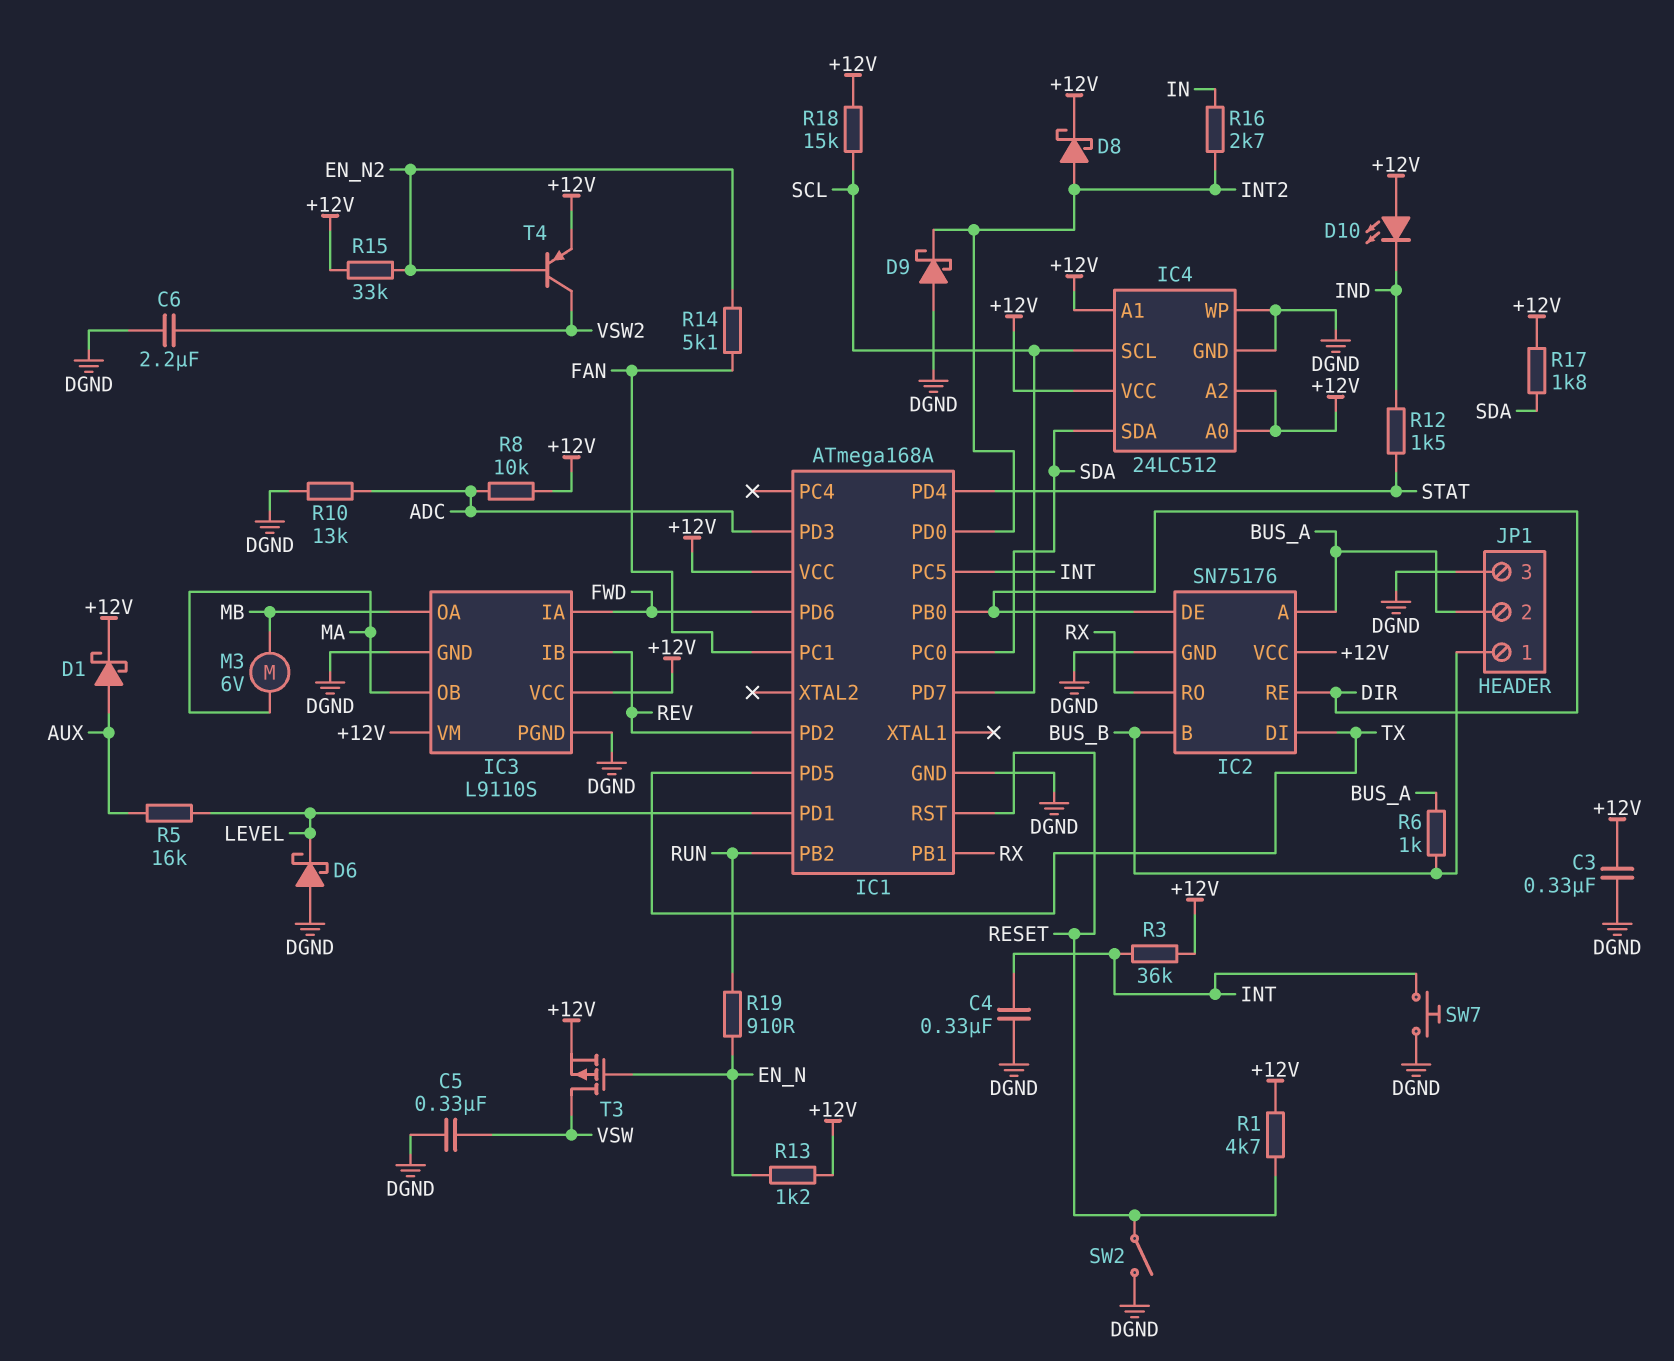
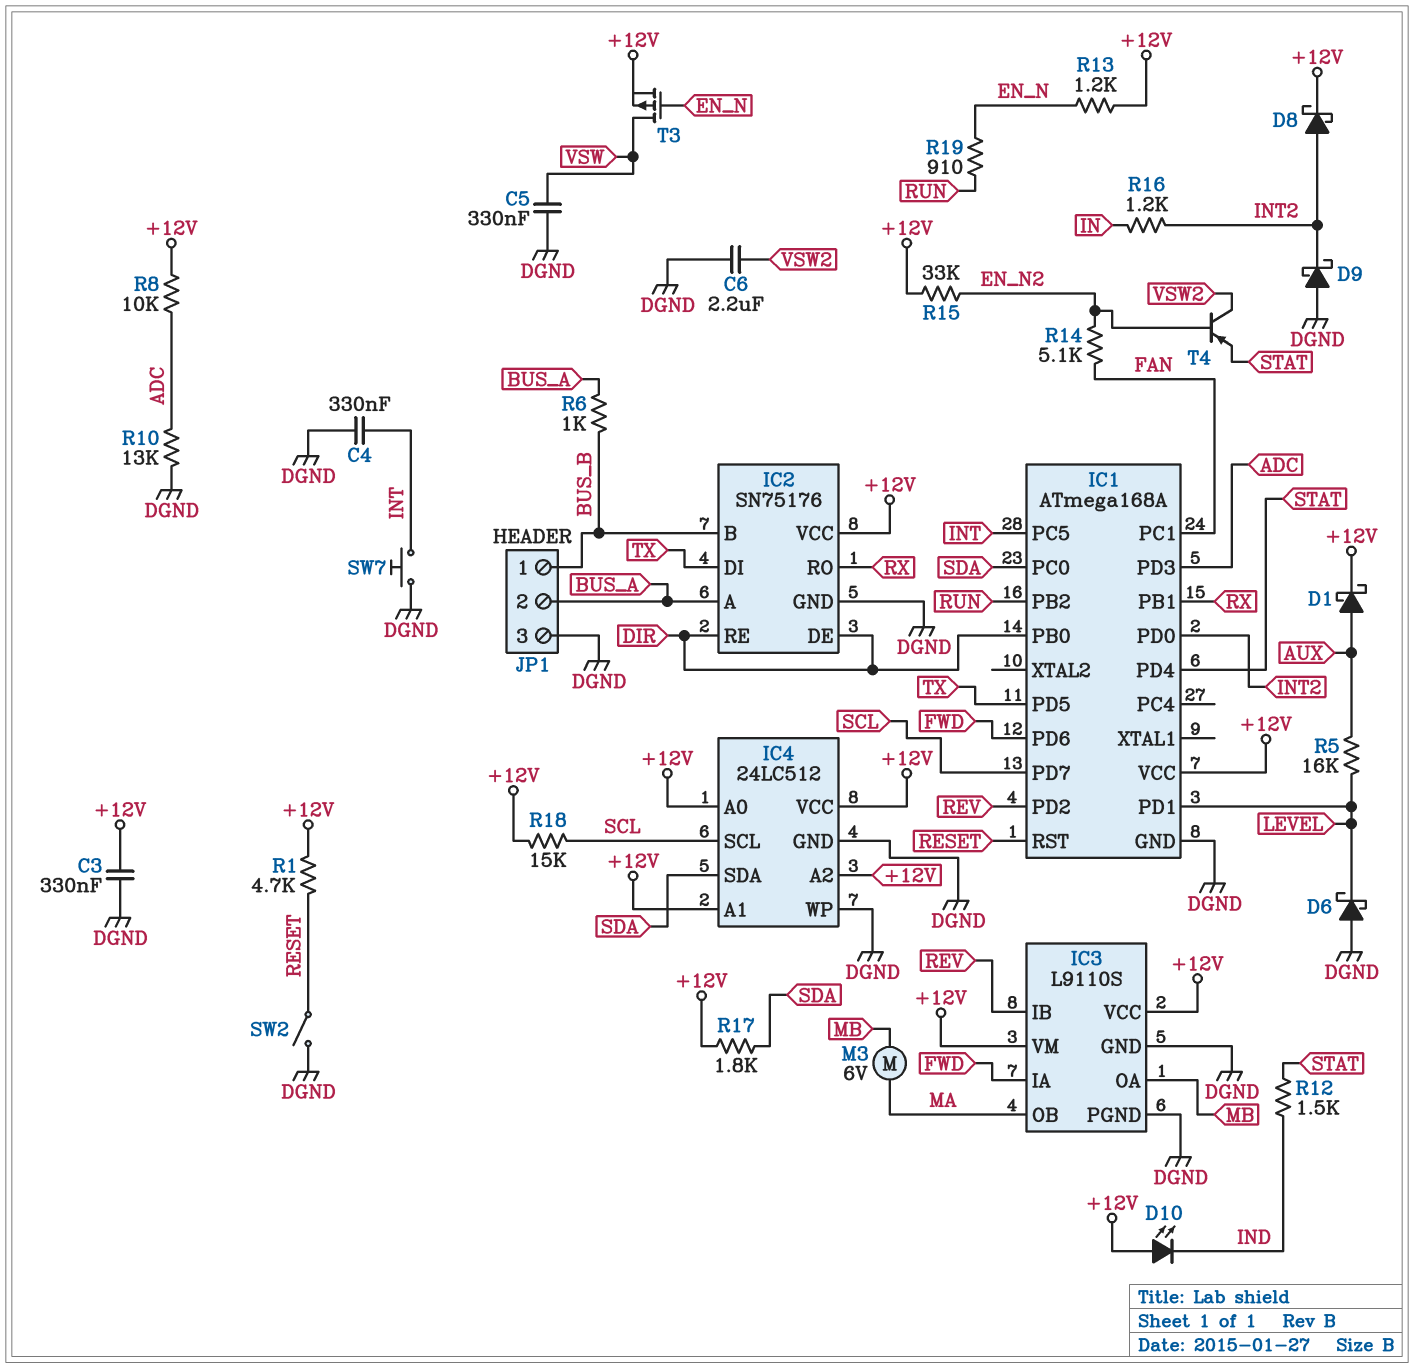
R3: 36k (+12V, INT) -> none
R16: 2.7k (IN, INT2) -> 1.2k (IN, INT2)
T4: PNP (B EN_N2, C VSW2, E +12V) -> PNP (B EN_N2, C VSW2, E STAT)

